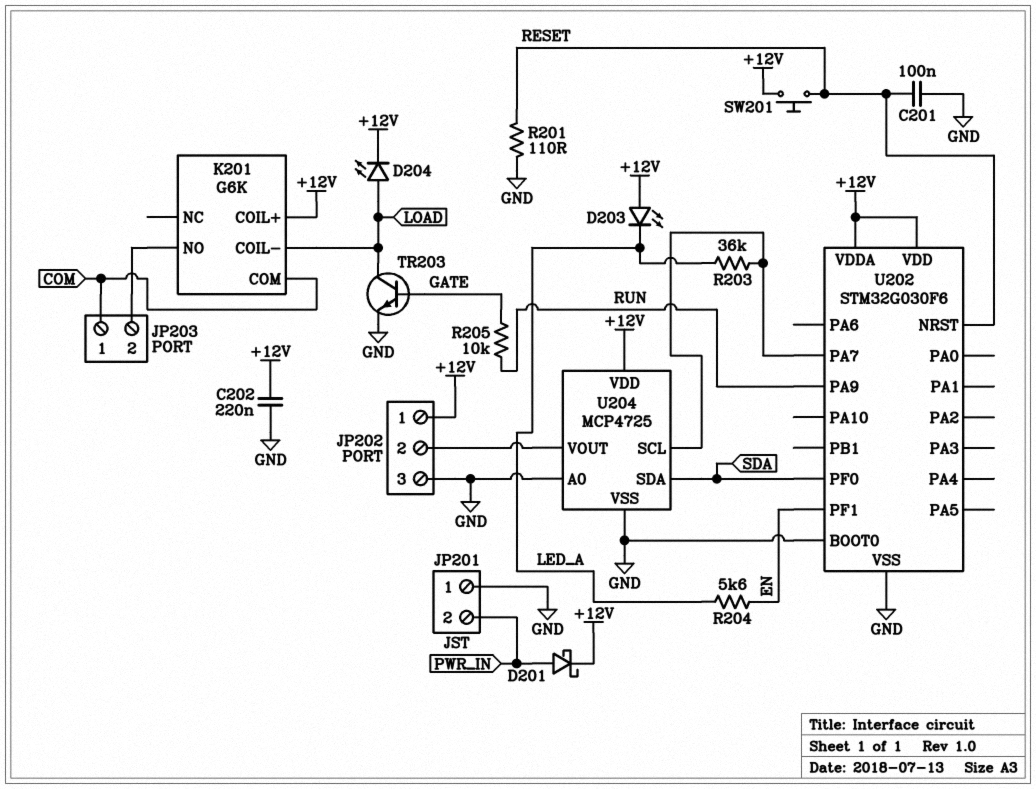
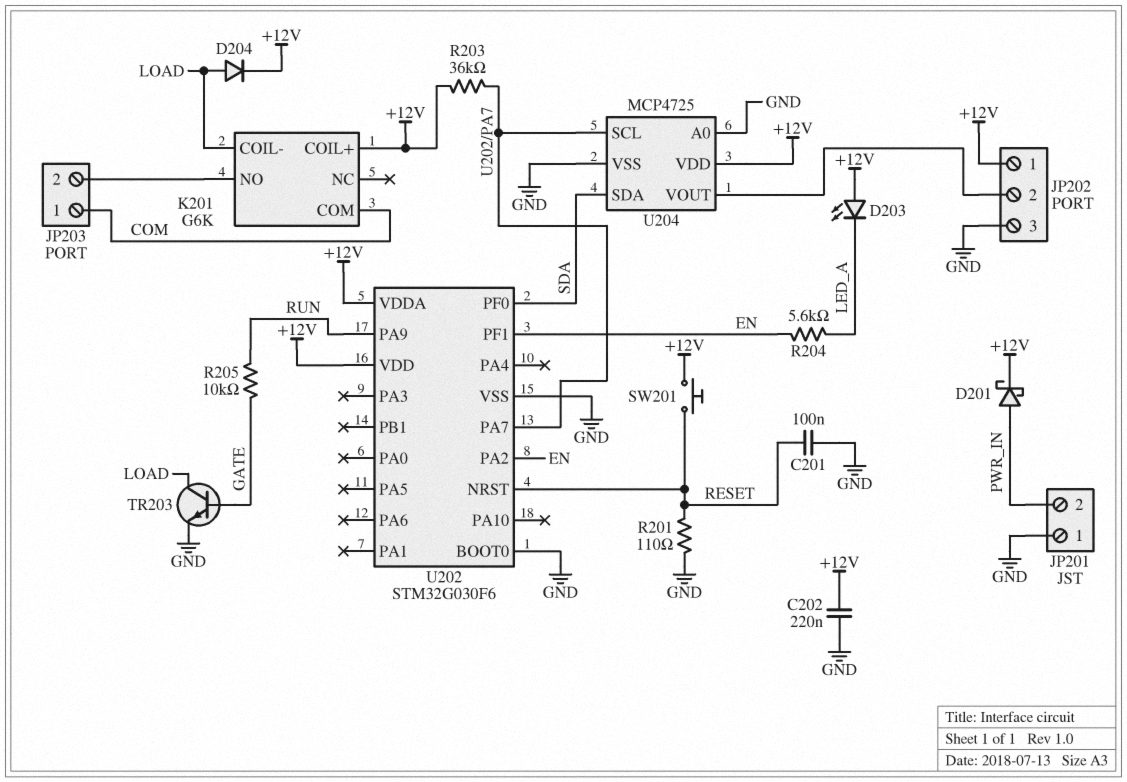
D204: LED (A LOAD, K +12V) -> diode (A LOAD, K +12V)
R203: 36k (LED_A, U202/PA7) -> 36k (+12V, U202/PA7)
U202 pin PA2: none -> EN

